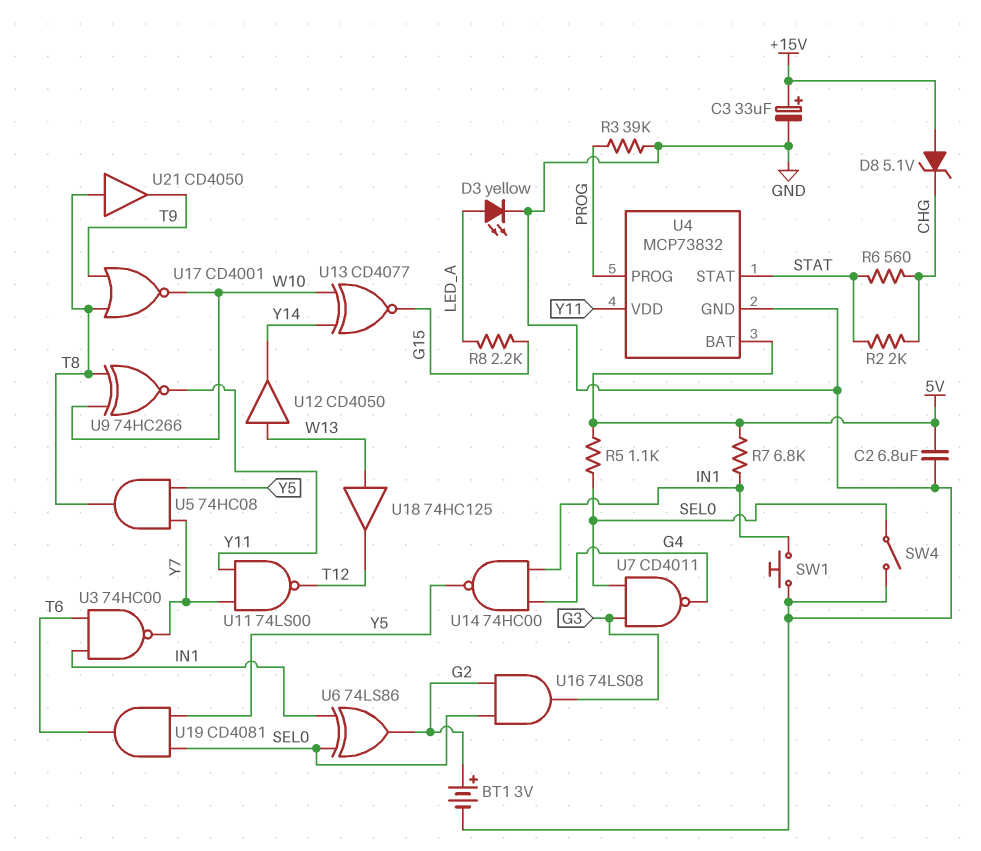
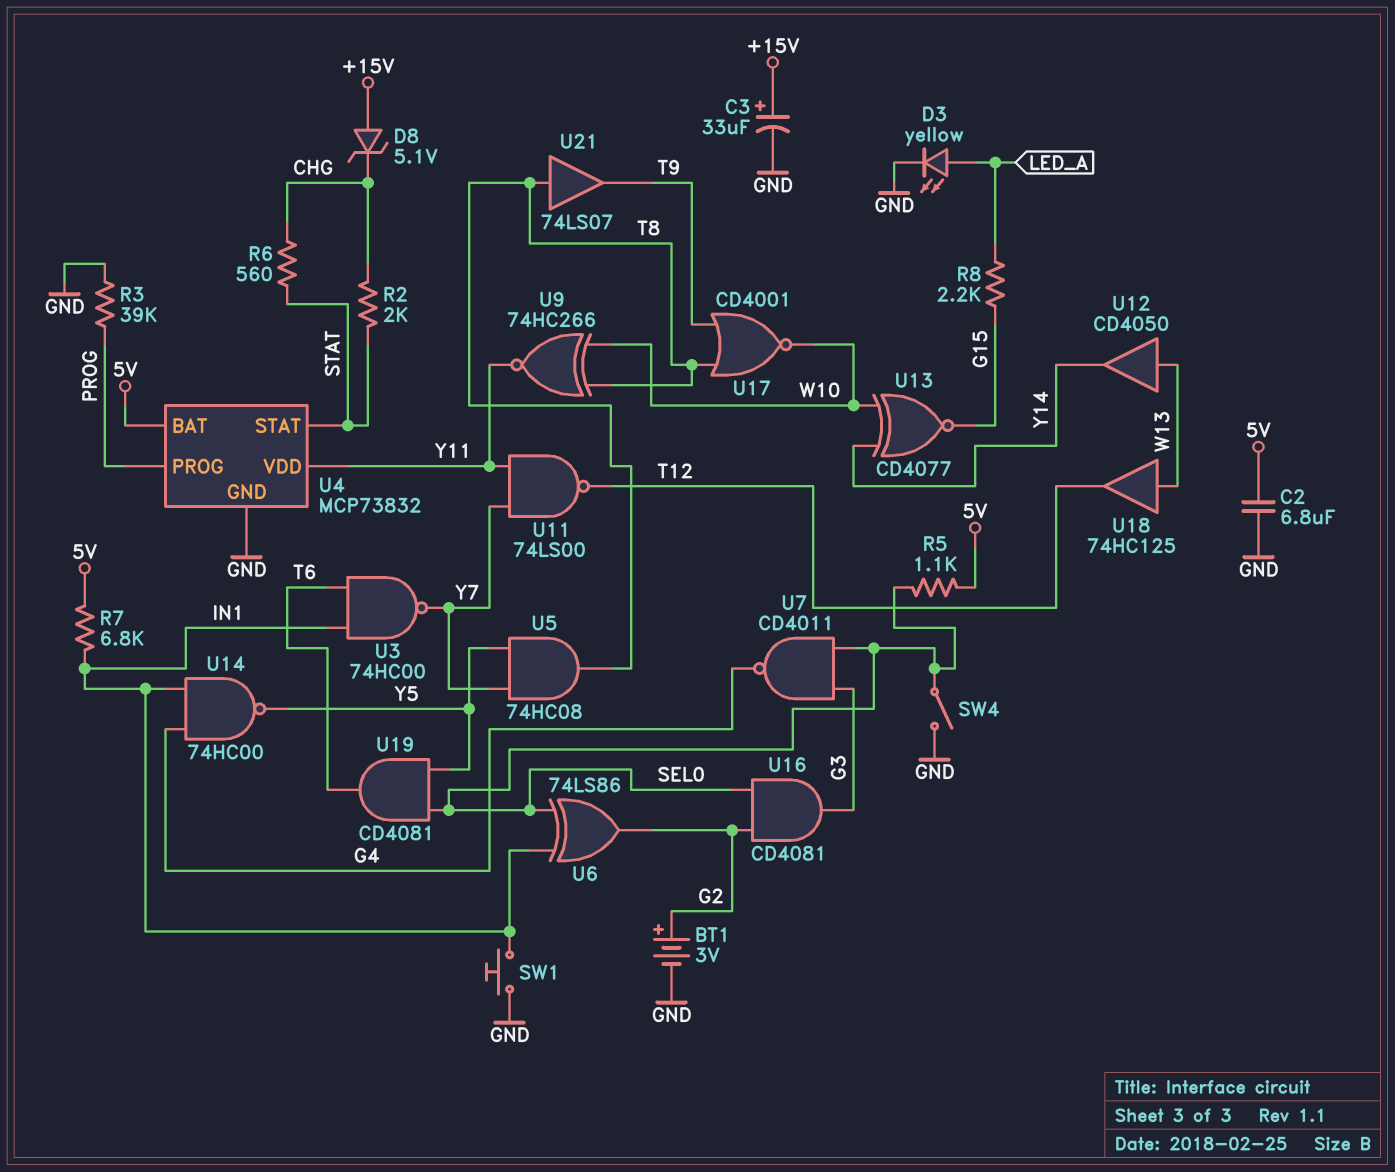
U16: AND 74LS08 (in G2, in SEL0, out G3) -> AND CD4081 (in G2, in SEL0, out G3)
U21: buffer CD4050 (in T8, out T9) -> buffer 74LS07 (in T8, out T9)

